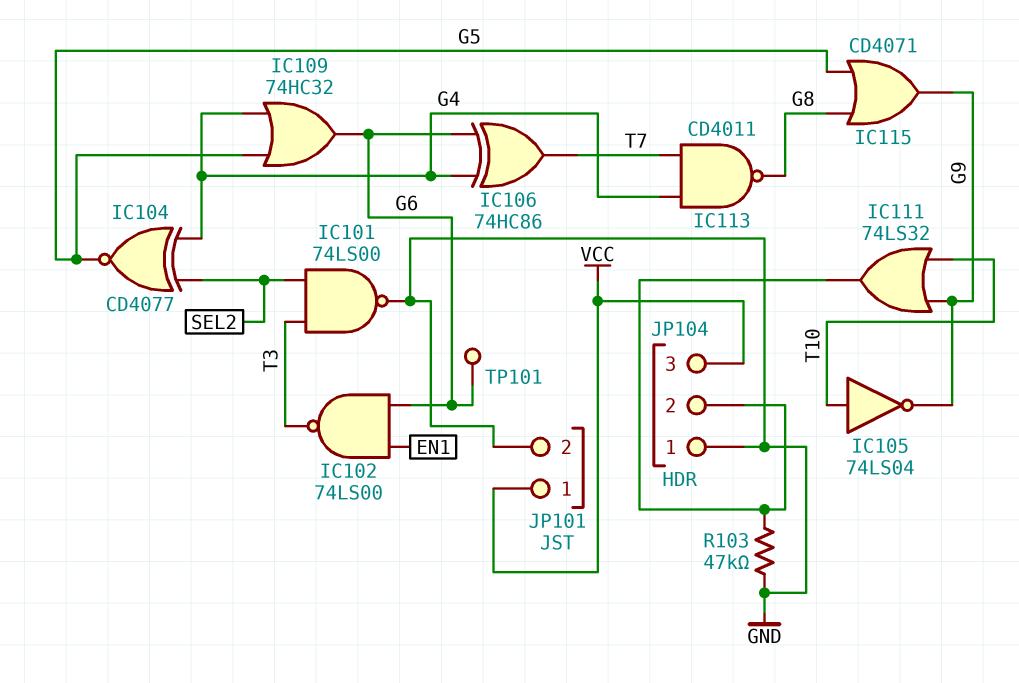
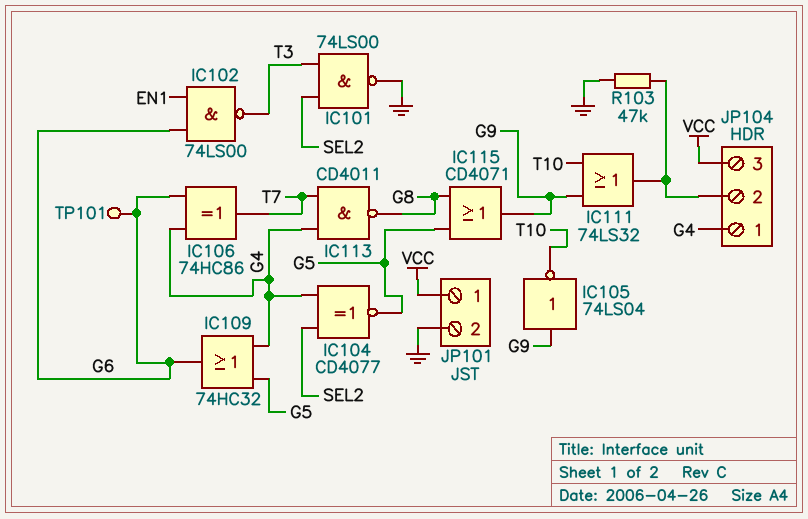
IC105: NOT 74LS04 (in T10, out G9) -> NOT 74LS04 (in G9, out T10)
JP104 pin 1: GND -> G4

